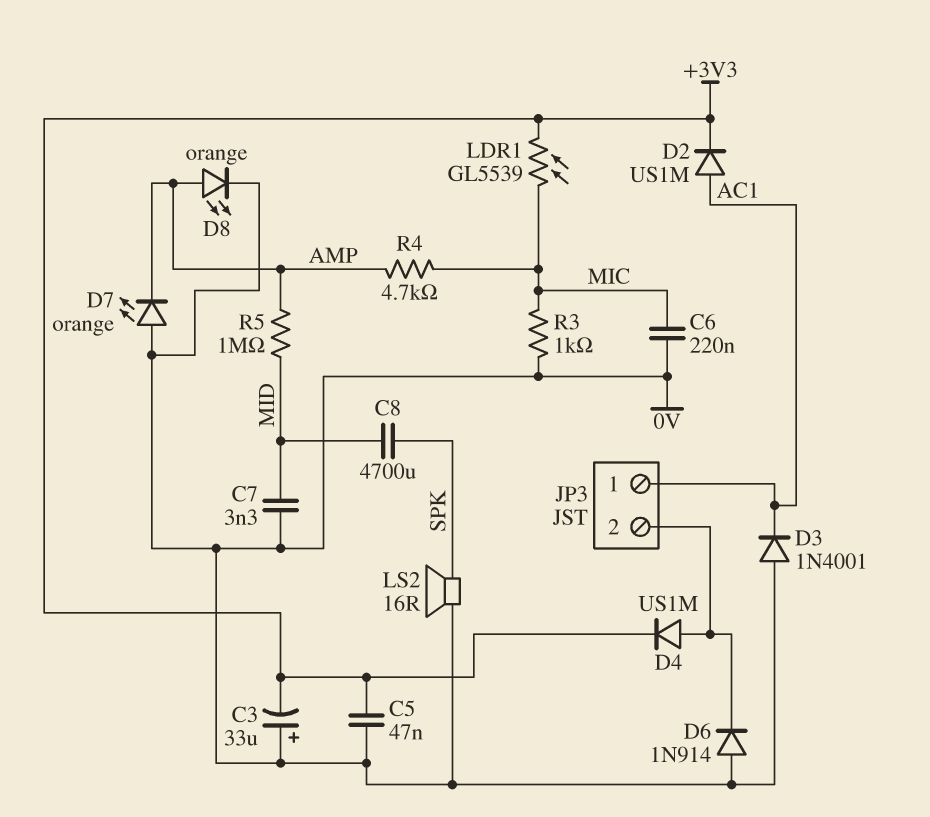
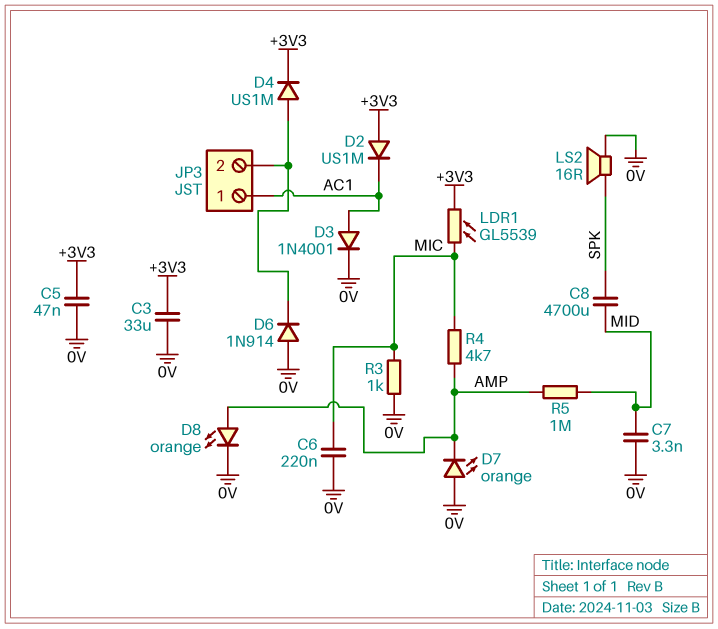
C3: 33uF (plus 0V, minus +3V3) -> 33uF (+3V3, 0V)
D2: diode US1M (A AC1, K +3V3) -> diode US1M (A +3V3, K AC1)
D3: diode 1N4001 (A 0V, K AC1) -> diode 1N4001 (A AC1, K 0V)

